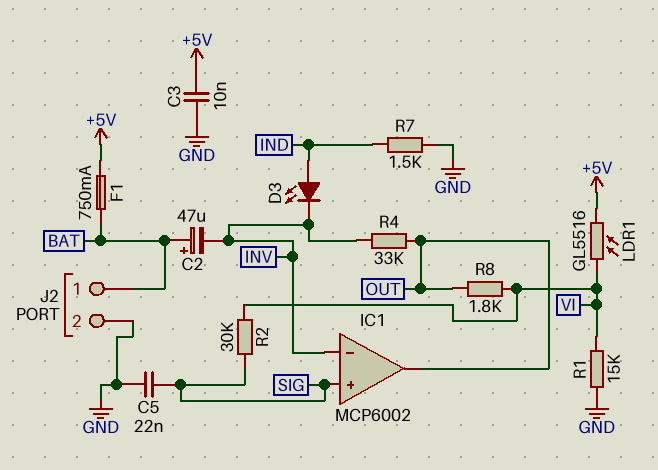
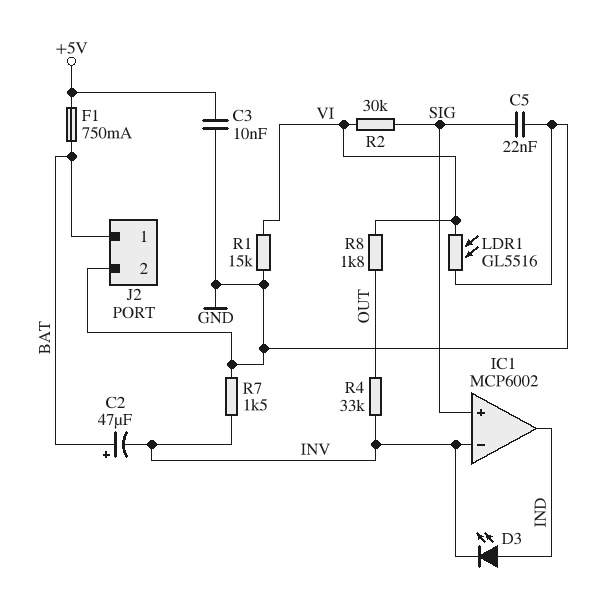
IC1 pin out: OUT -> IND
LDR1: GL5516 (+5V, VI) -> GL5516 (GND, VI)
R7: 1.5k (GND, IND) -> 1.5k (GND, INV)

